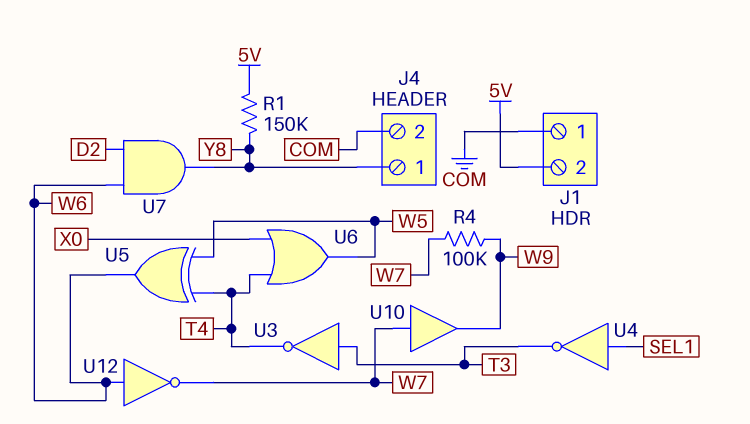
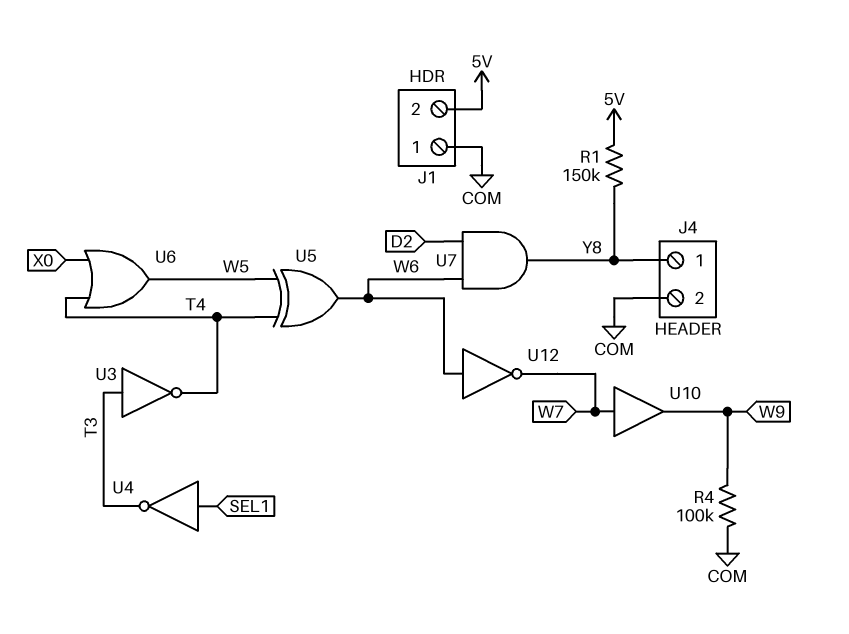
R4: 100k (W7, W9) -> 100k (COM, W9)

